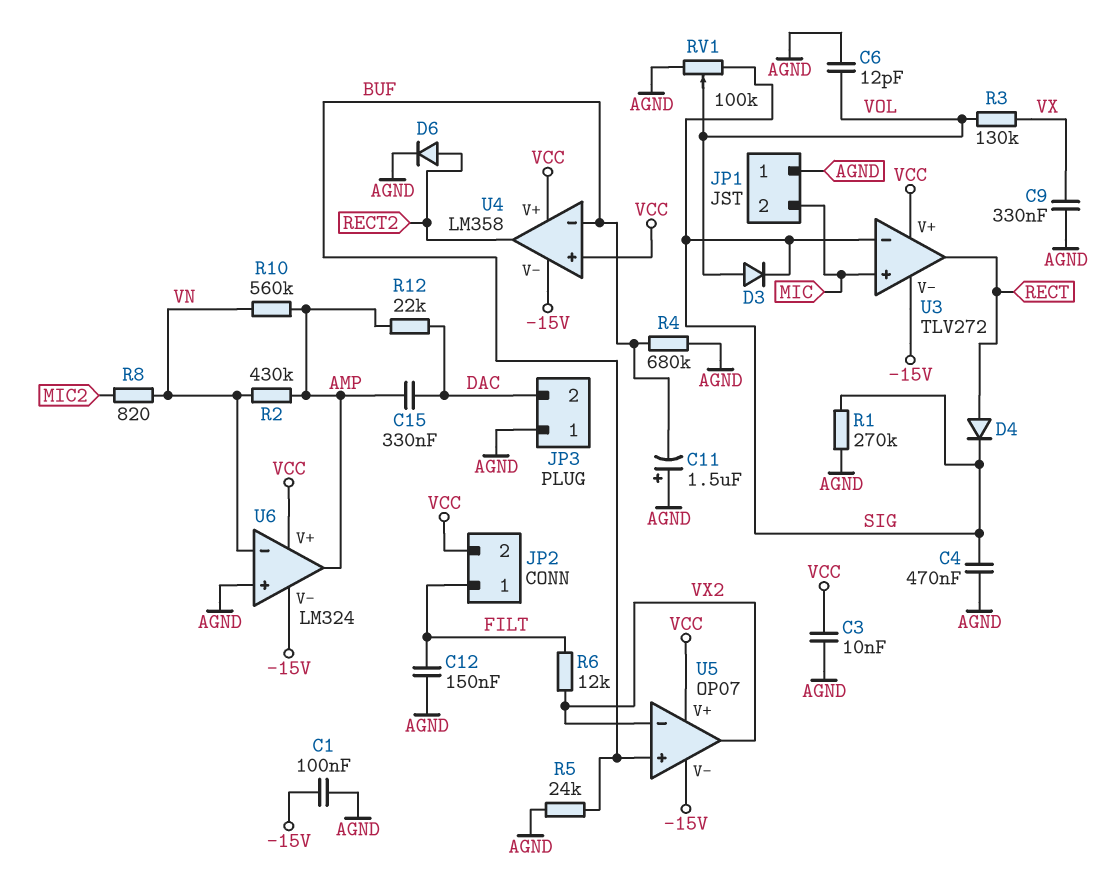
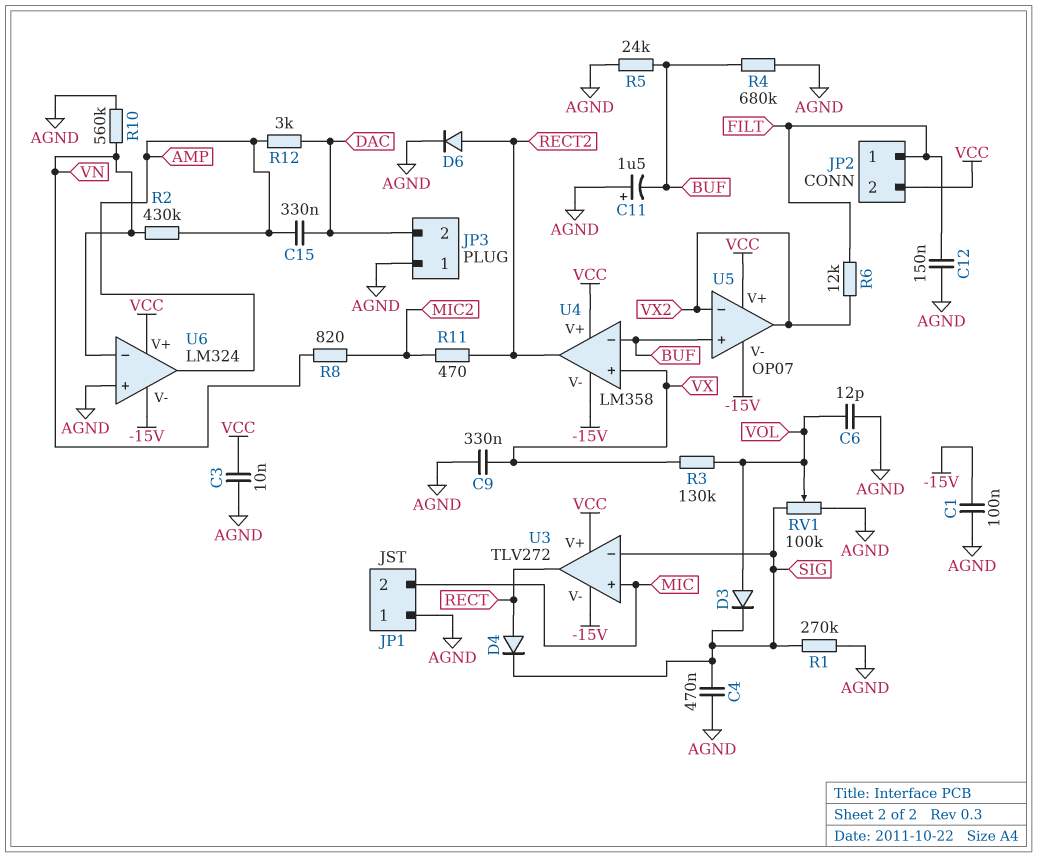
R10: 560k (AMP, VN) -> 560k (AGND, VN)
R11: none -> 470 (MIC2, RECT2)
R12: 22k (AMP, DAC) -> 3k (AMP, DAC)
U4 pin in+: VCC -> VX

